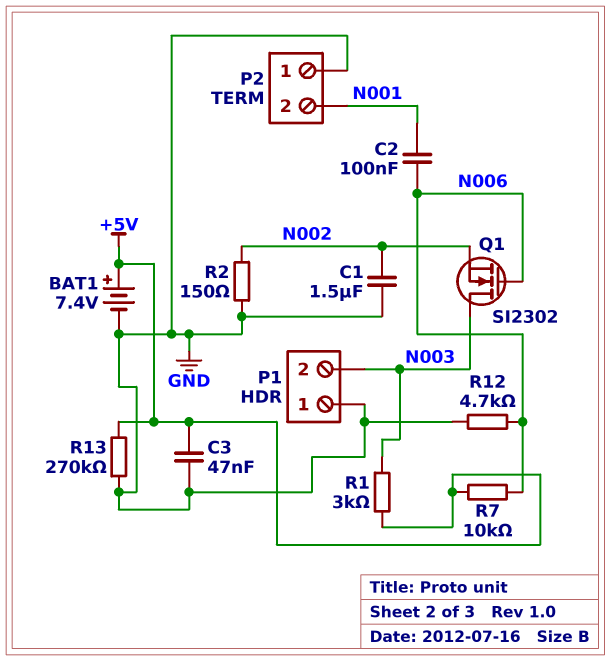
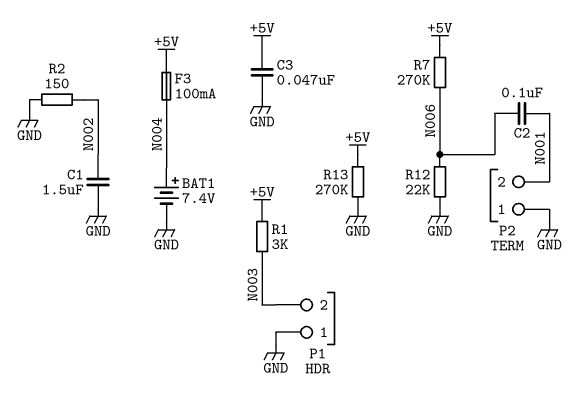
BAT1: 7.4V (plus +5V, minus GND) -> 7.4V (plus N004, minus GND)
F3: none -> 100mA (+5V, N004)
Q1: NMOS SI2302 (G N006, D N003, S N002) -> none
R7: 10k (+5V, N006) -> 270k (+5V, N006)
R12: 4.7k (GND, N006) -> 22k (GND, N006)

